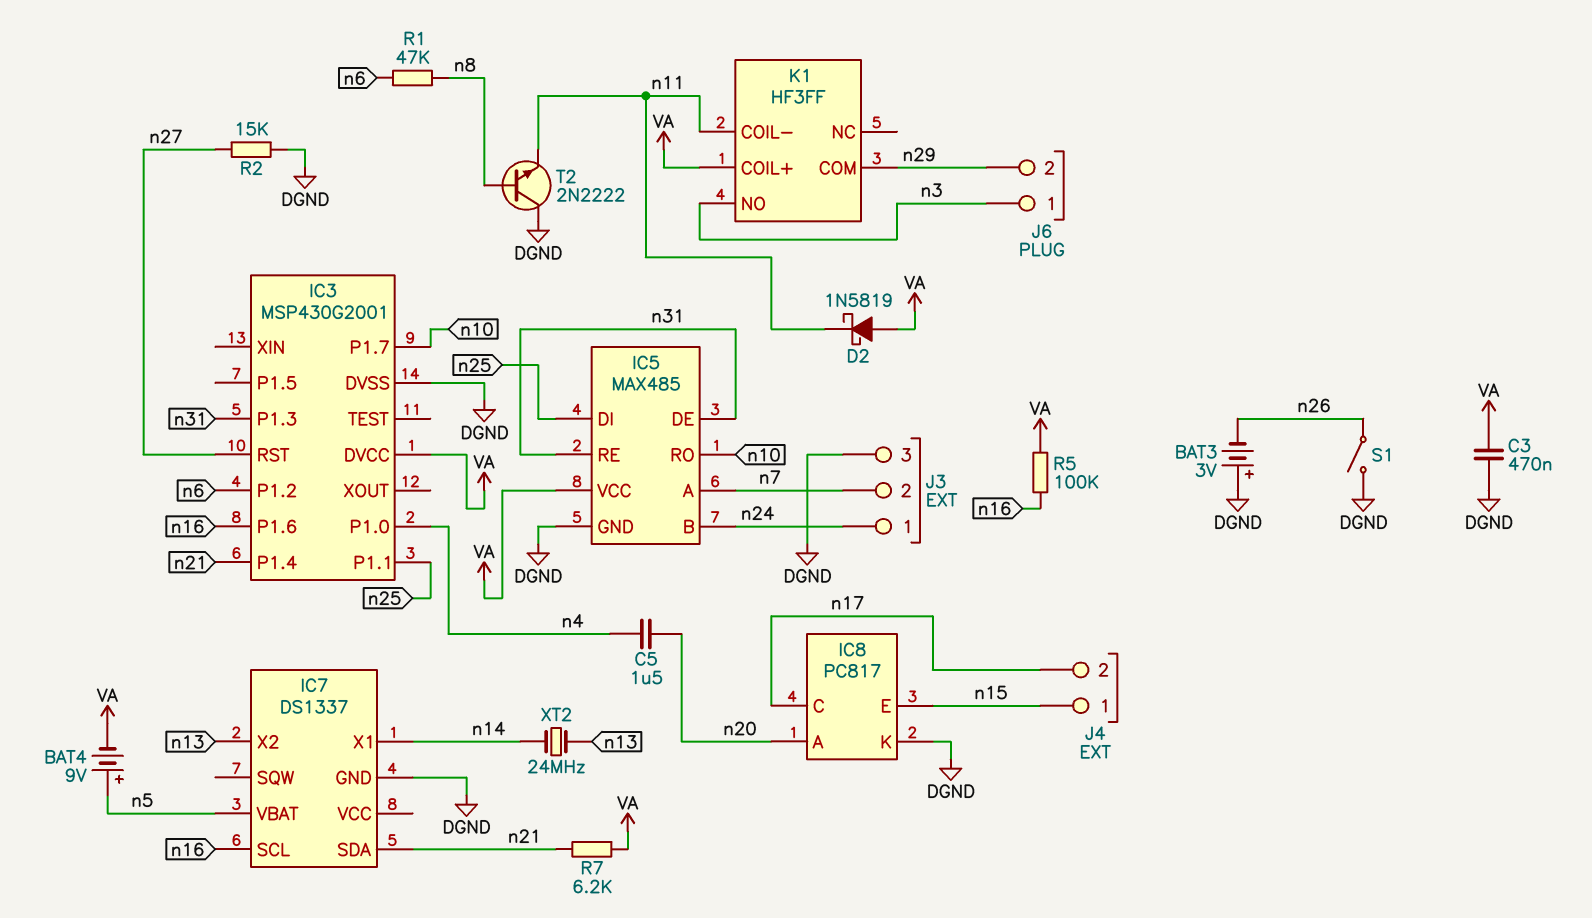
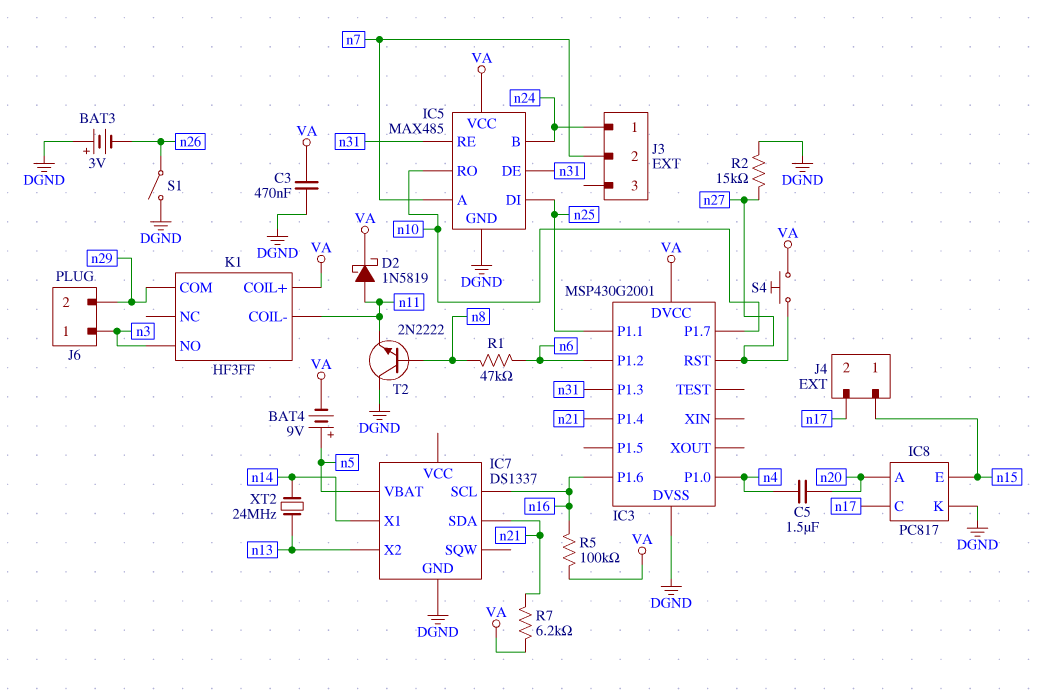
D2: schottky 1N5819 (A VA, K n11) -> schottky 1N5819 (A n11, K VA)
J3 pin 3: DGND -> none
S4: none -> button (VA, n27)

